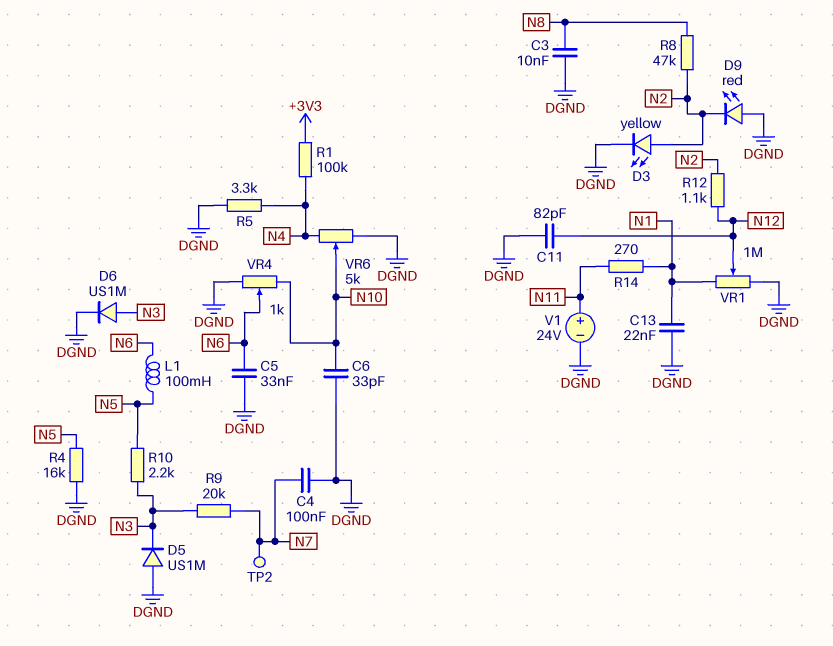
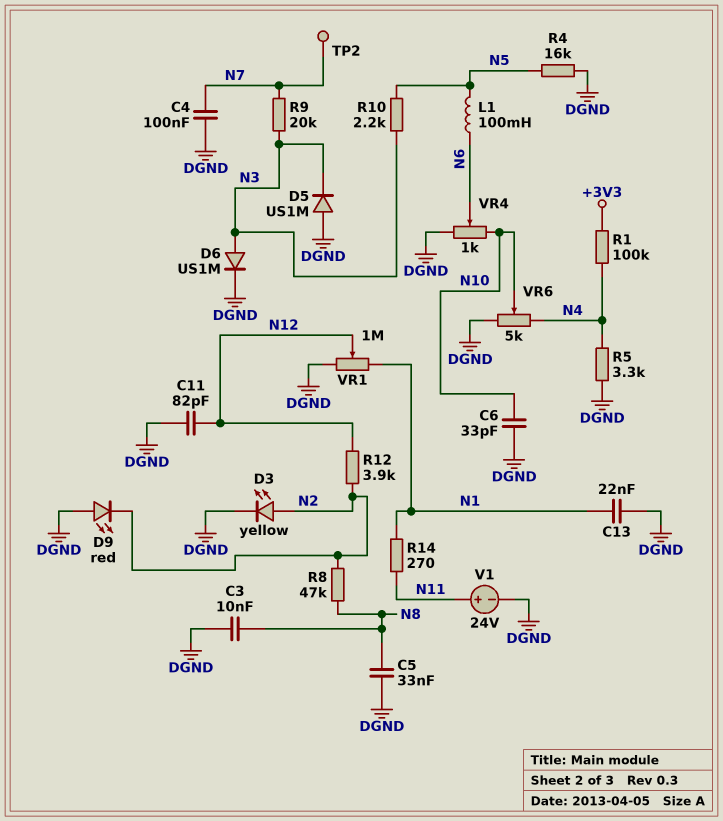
C5: 33nF (DGND, N6) -> 33nF (DGND, N8)
R12: 1.1k (N2, N12) -> 3.9k (N2, N12)

